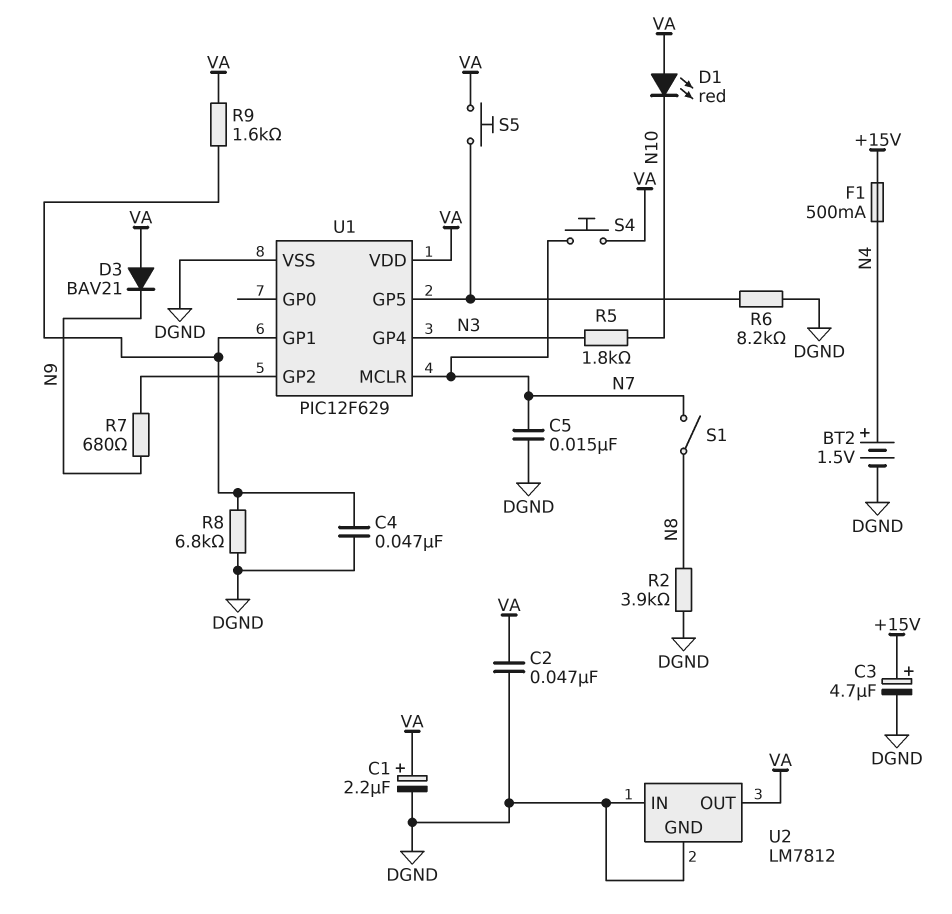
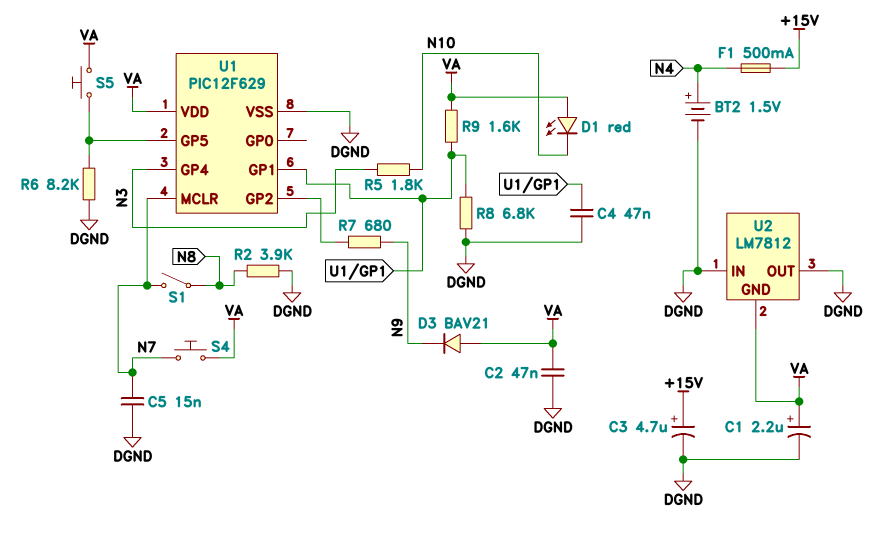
U2 pin GND: DGND -> VA
U2 pin OUT: VA -> DGND

